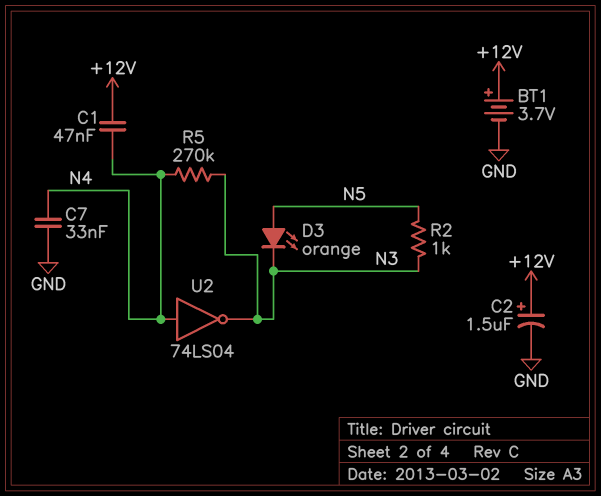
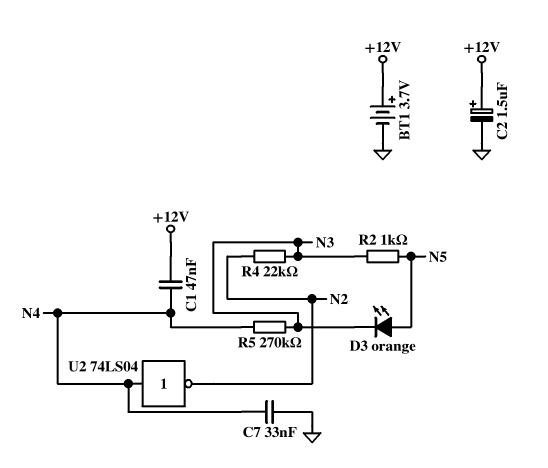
R4: none -> 22k (N2, N3)
U2: NOT 74LS04 (in N4, out N3) -> NOT 74LS04 (in N4, out N2)

